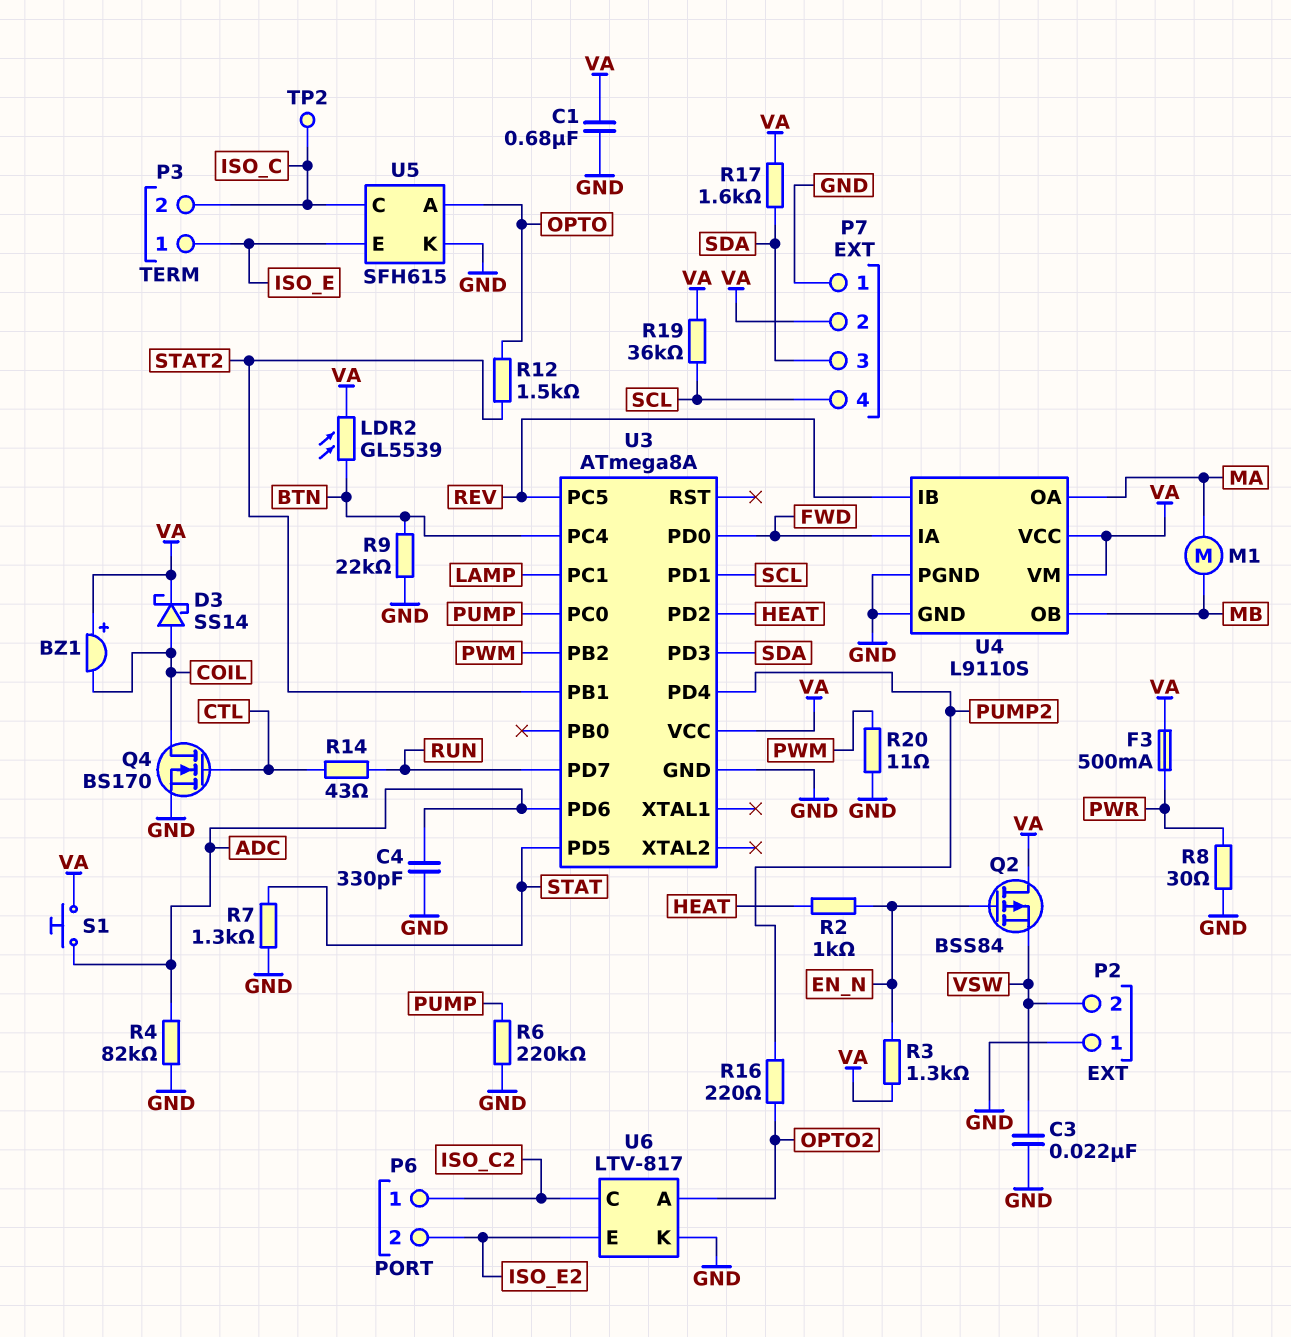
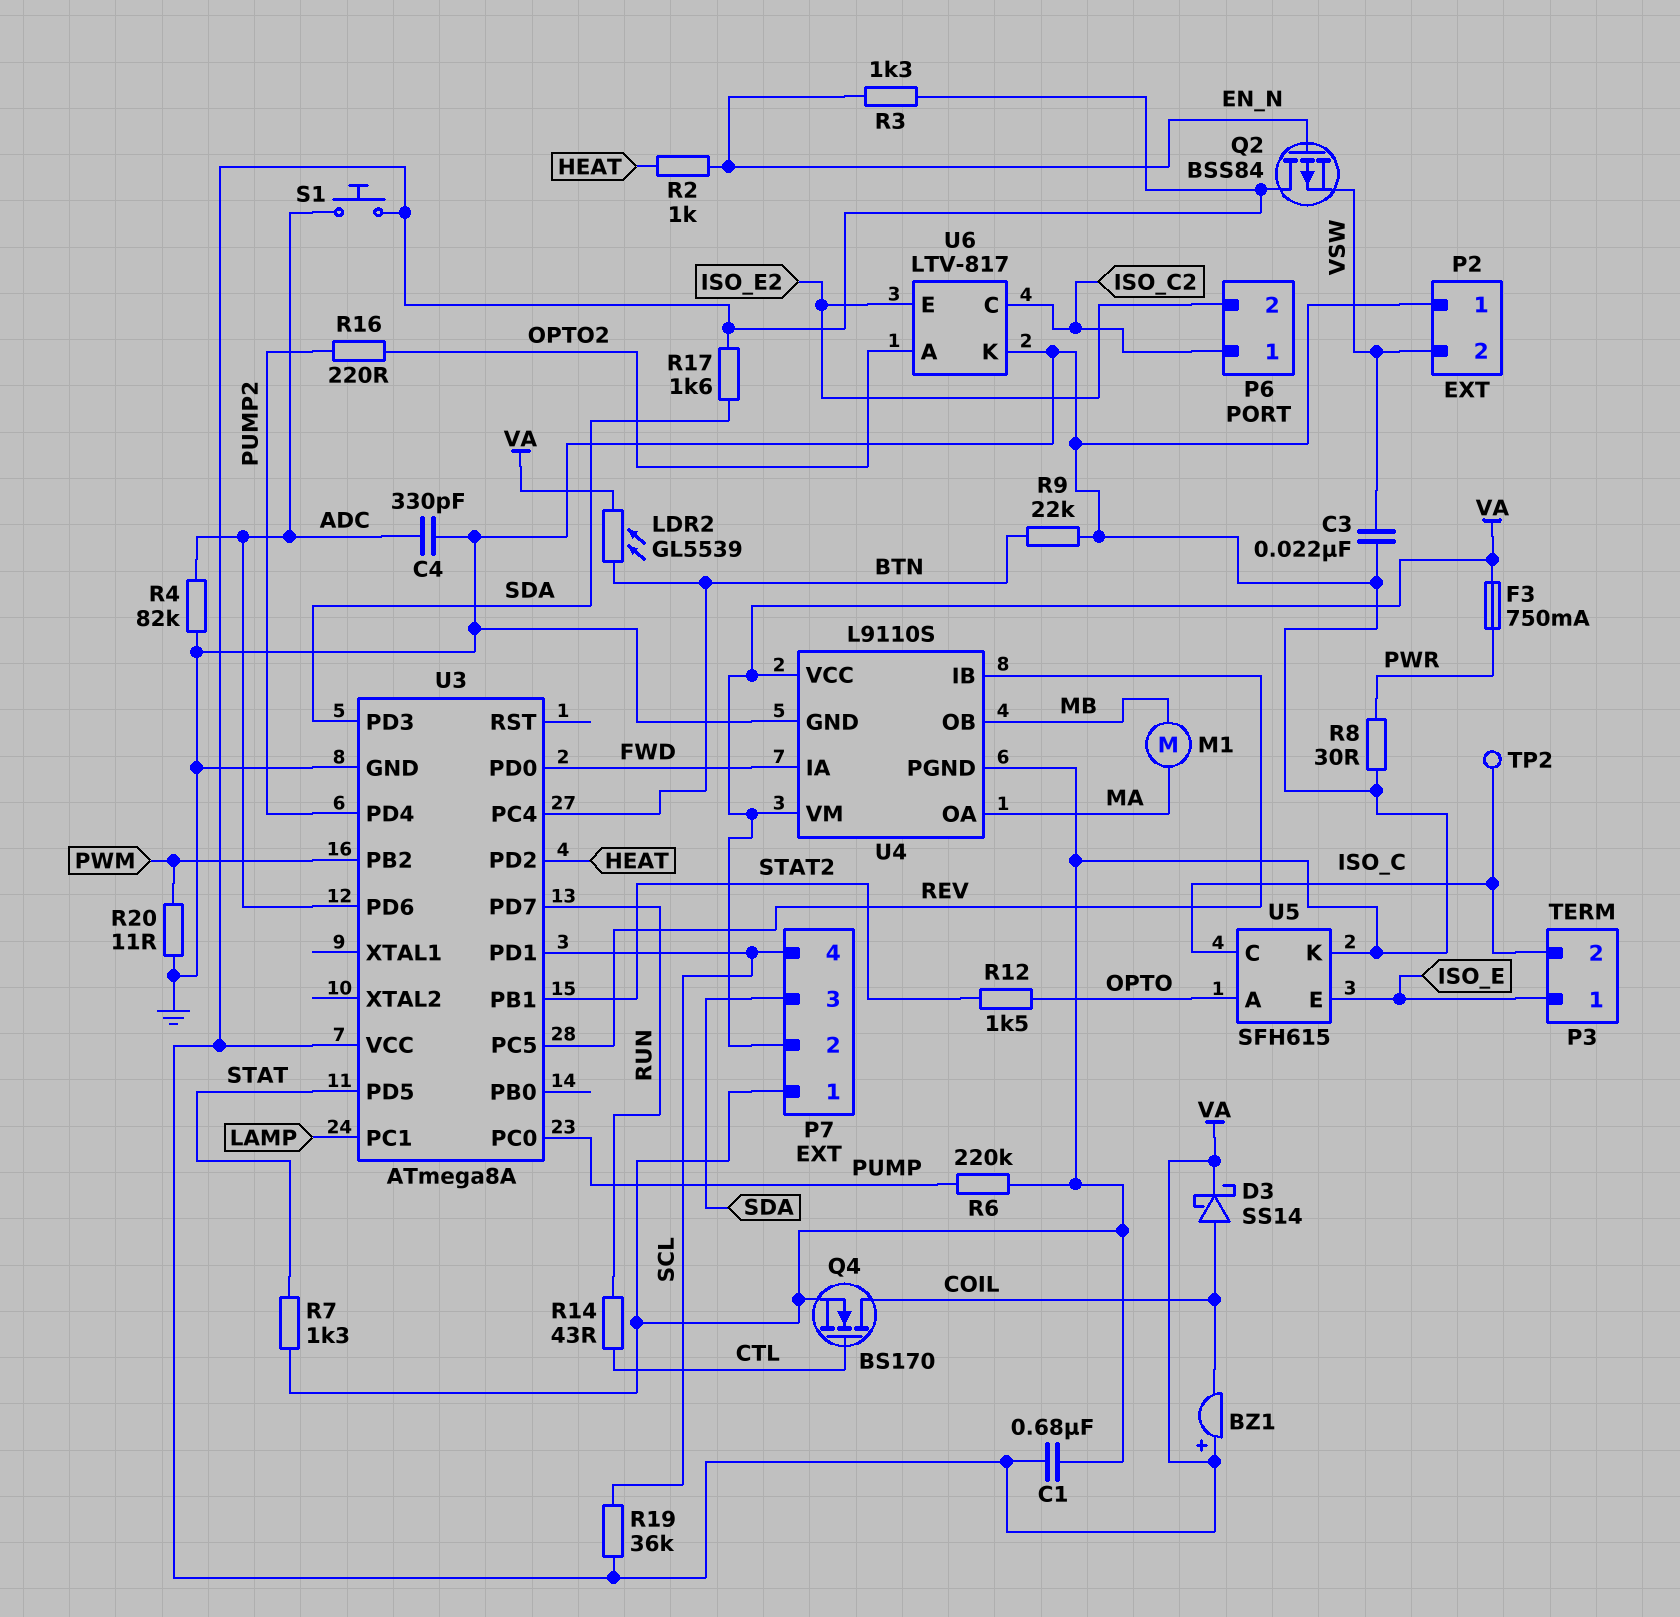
F3: 500mA (PWR, VA) -> 750mA (PWR, VA)

